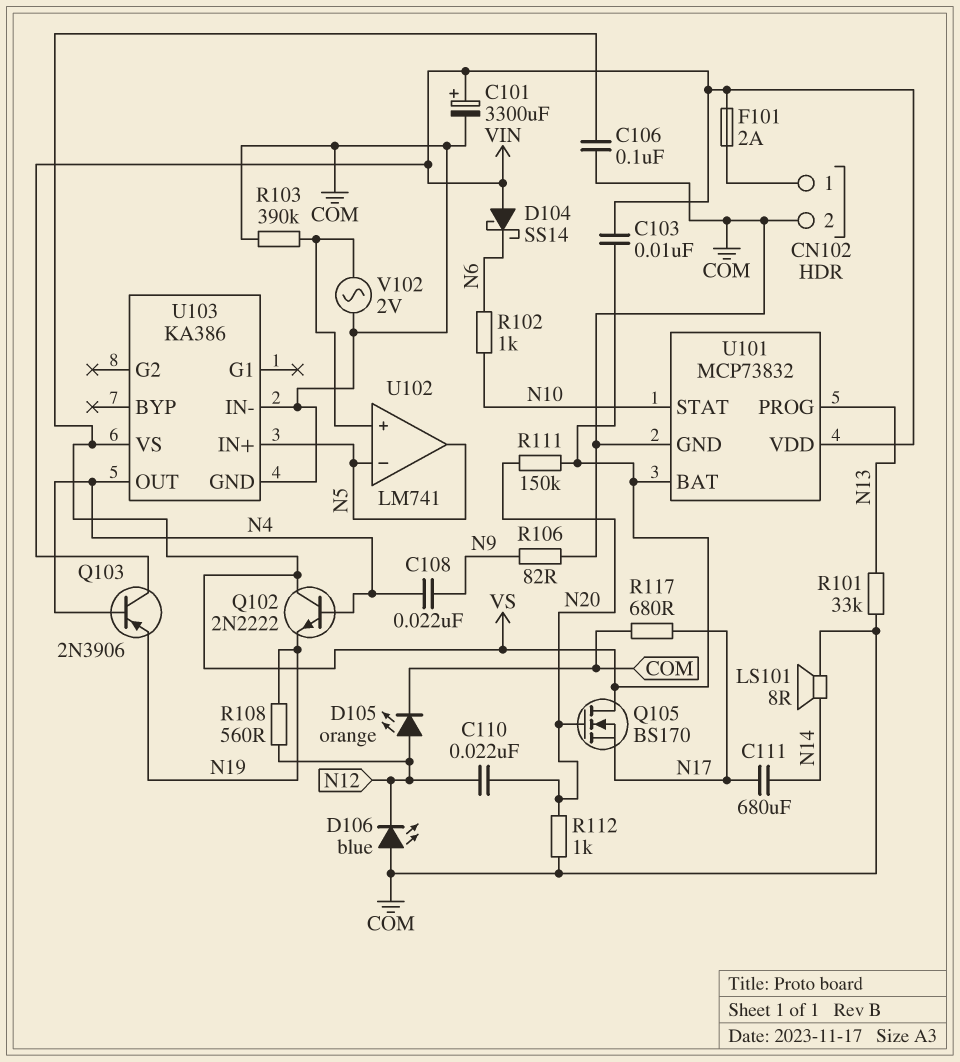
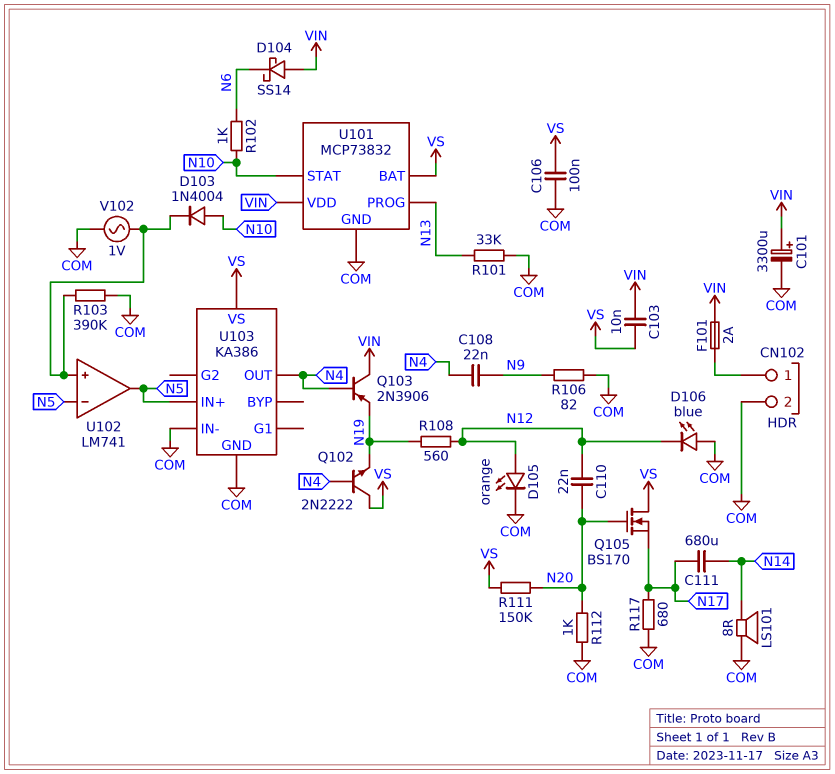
D103: none -> diode 1N4004 (A N10, K U102/in+)
V102: AC 2V (COM, U102/in+) -> AC 1V (COM, U102/in+)

